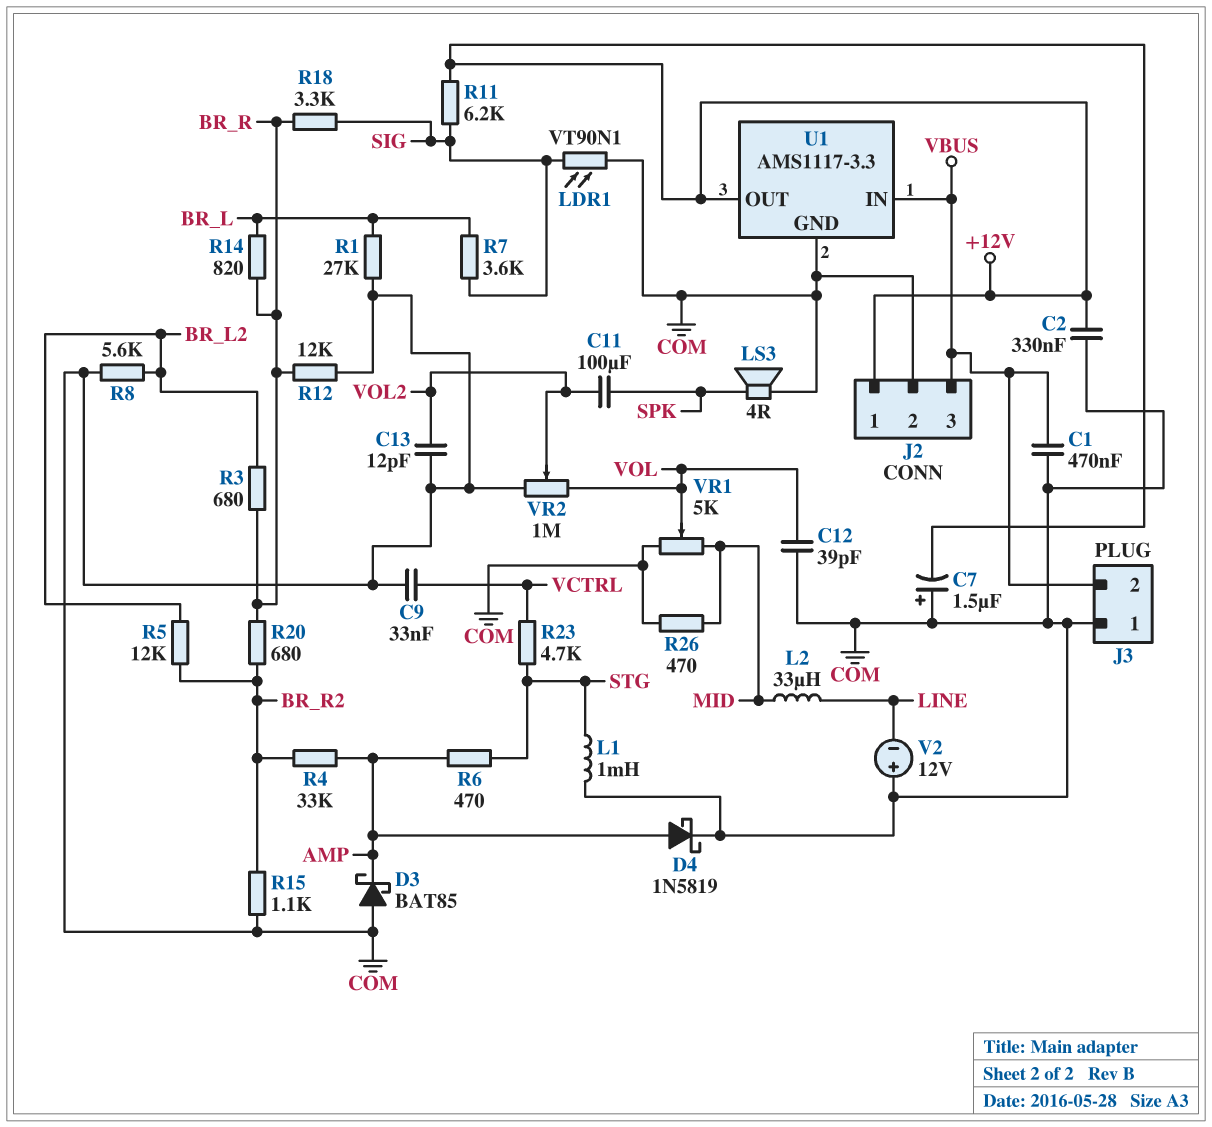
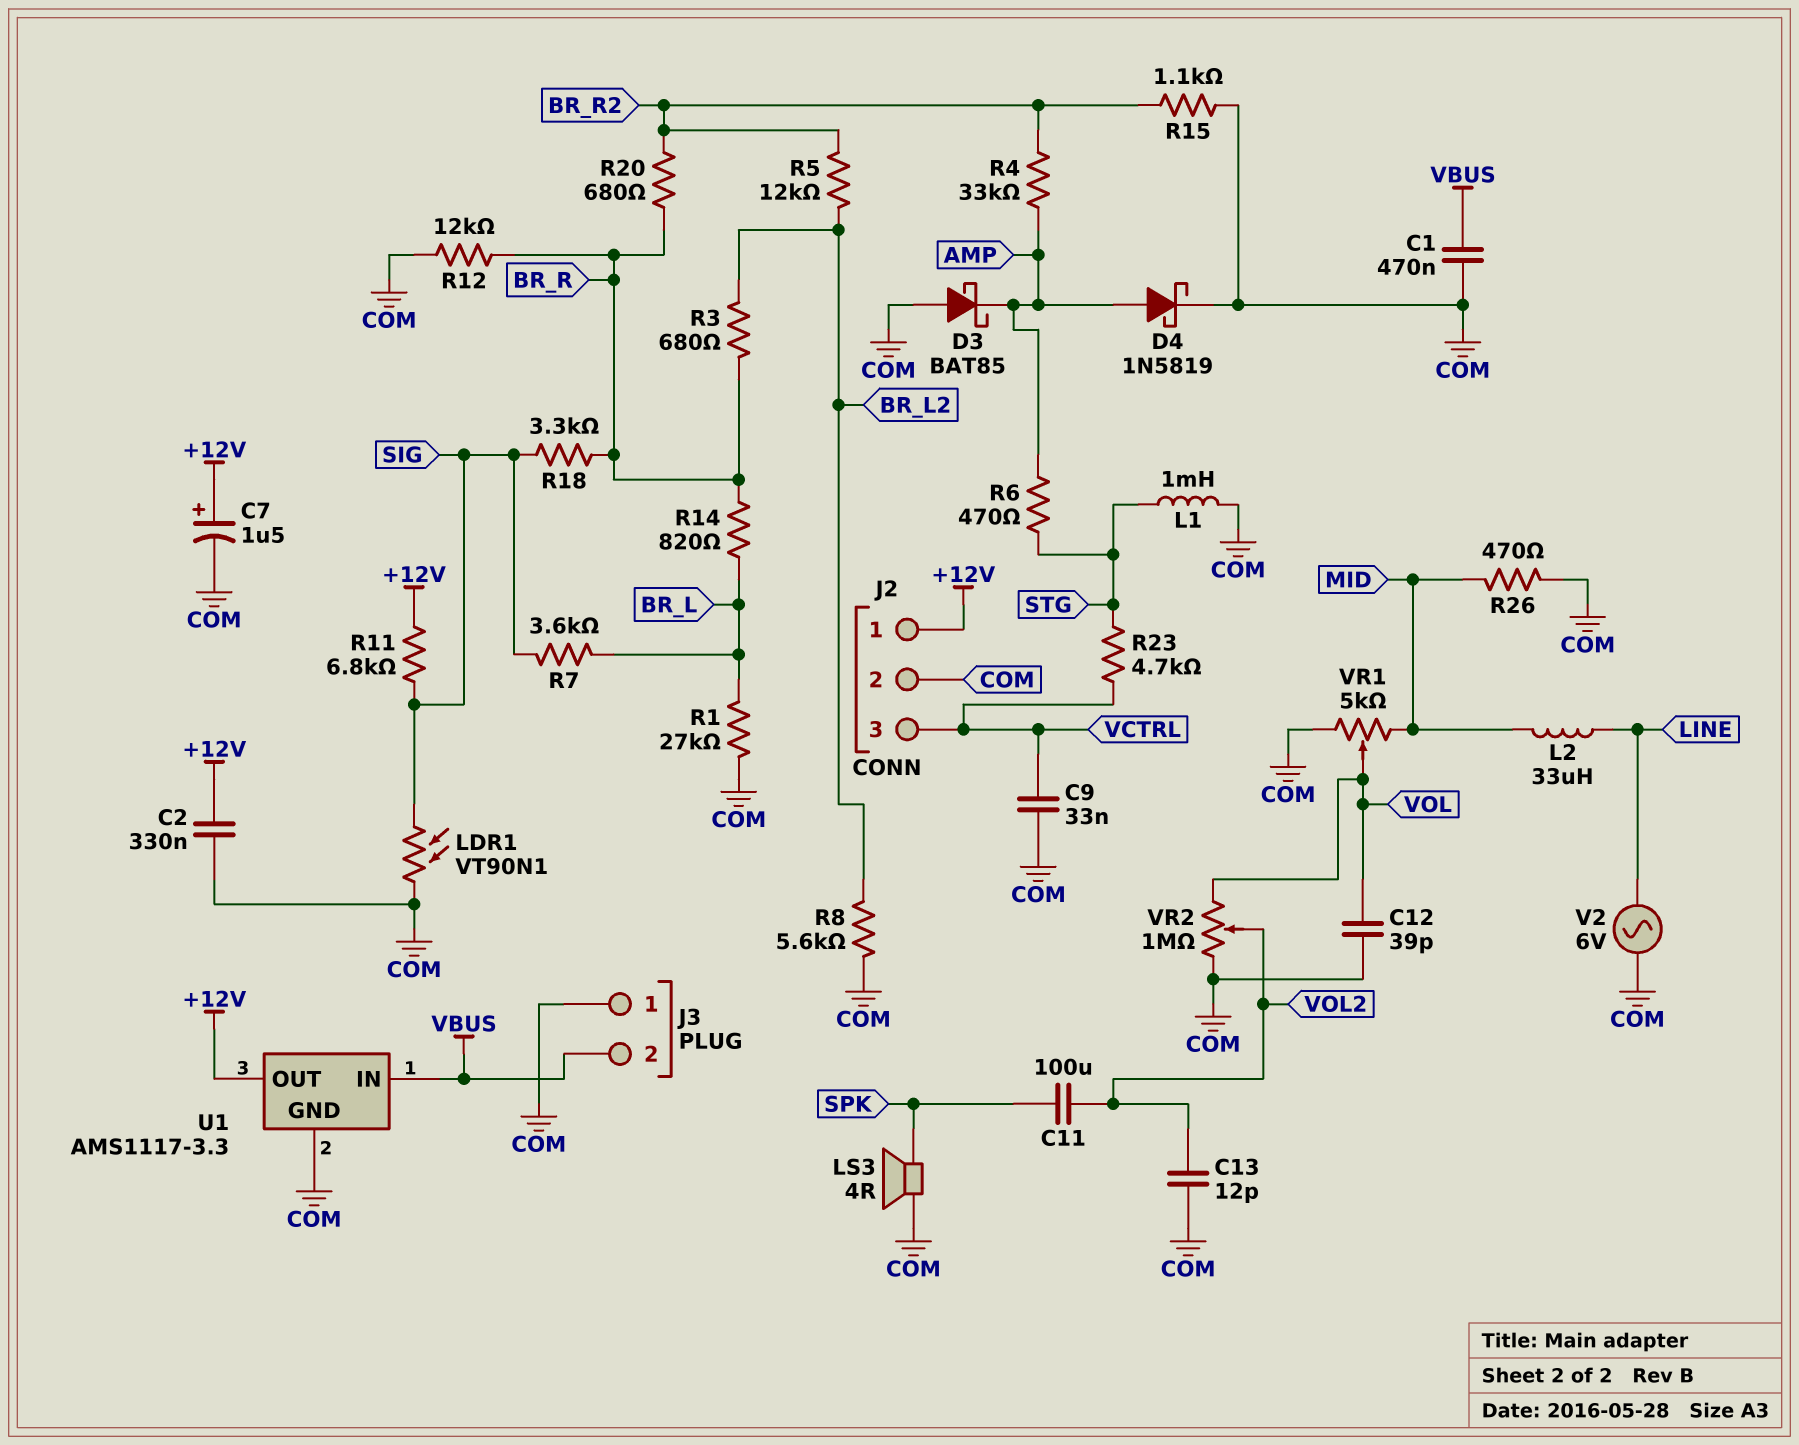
C7: 1.5uF (plus COM, minus +12V) -> 1.5uF (plus +12V, minus COM)
J2 pin 3: VBUS -> VCTRL
R11: 6.2k (+12V, SIG) -> 6.8k (+12V, SIG)
V2: 12V (plus COM, minus LINE) -> AC 6V (COM, LINE)

